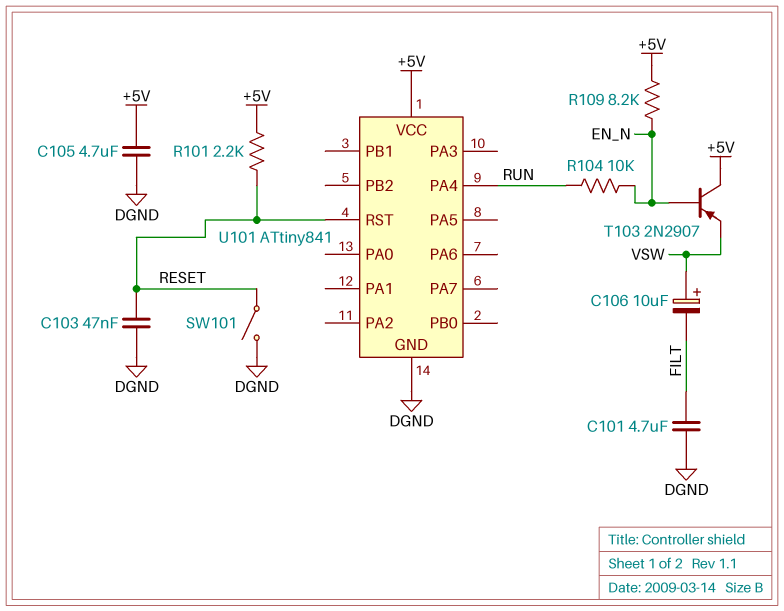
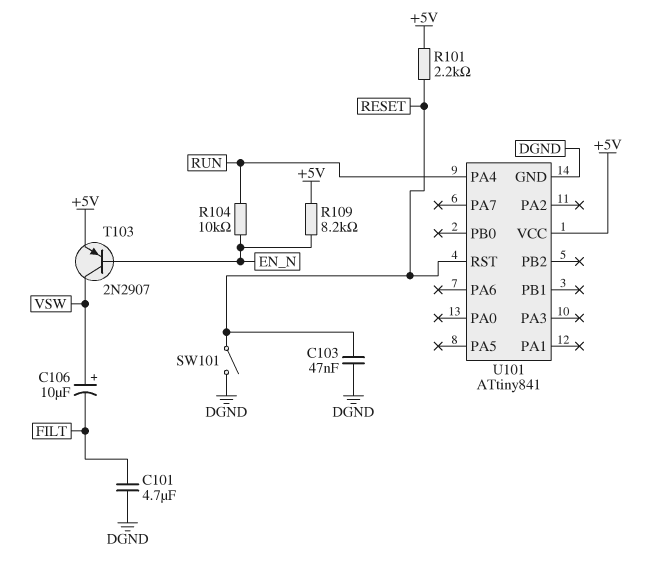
C105: 4.7uF (+5V, DGND) -> none
T103: PNP 2N2907 (B EN_N, C +5V, E VSW) -> PNP 2N2907 (B EN_N, C VSW, E +5V)

